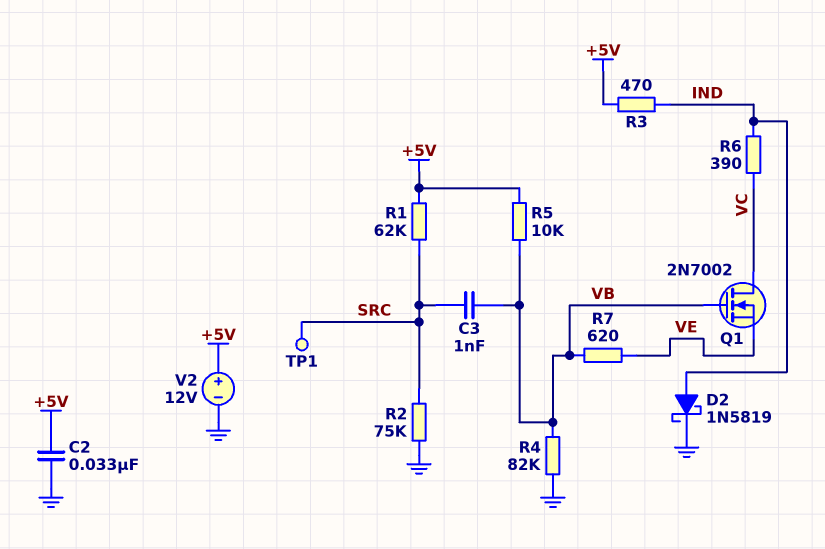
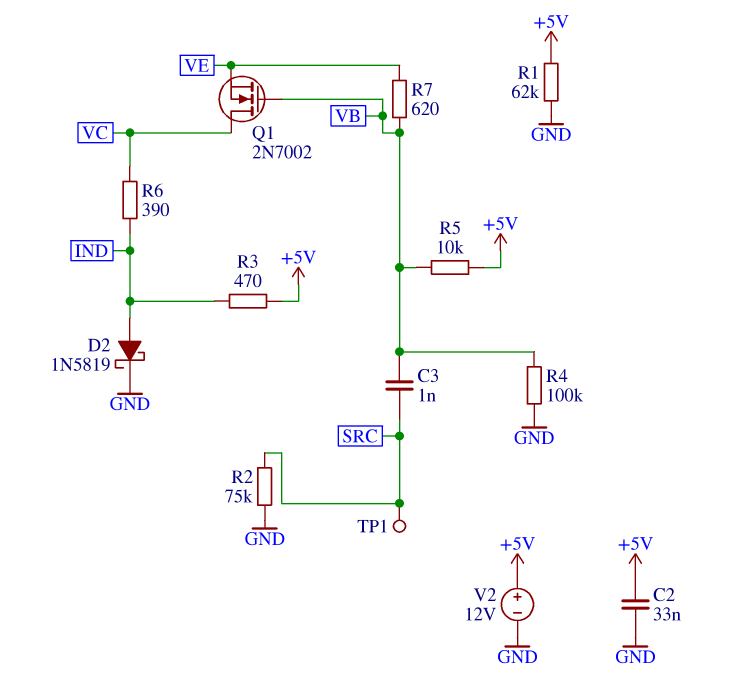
R1: 62k (+5V, SRC) -> 62k (+5V, GND)
R4: 82k (GND, VB) -> 100k (GND, VB)

